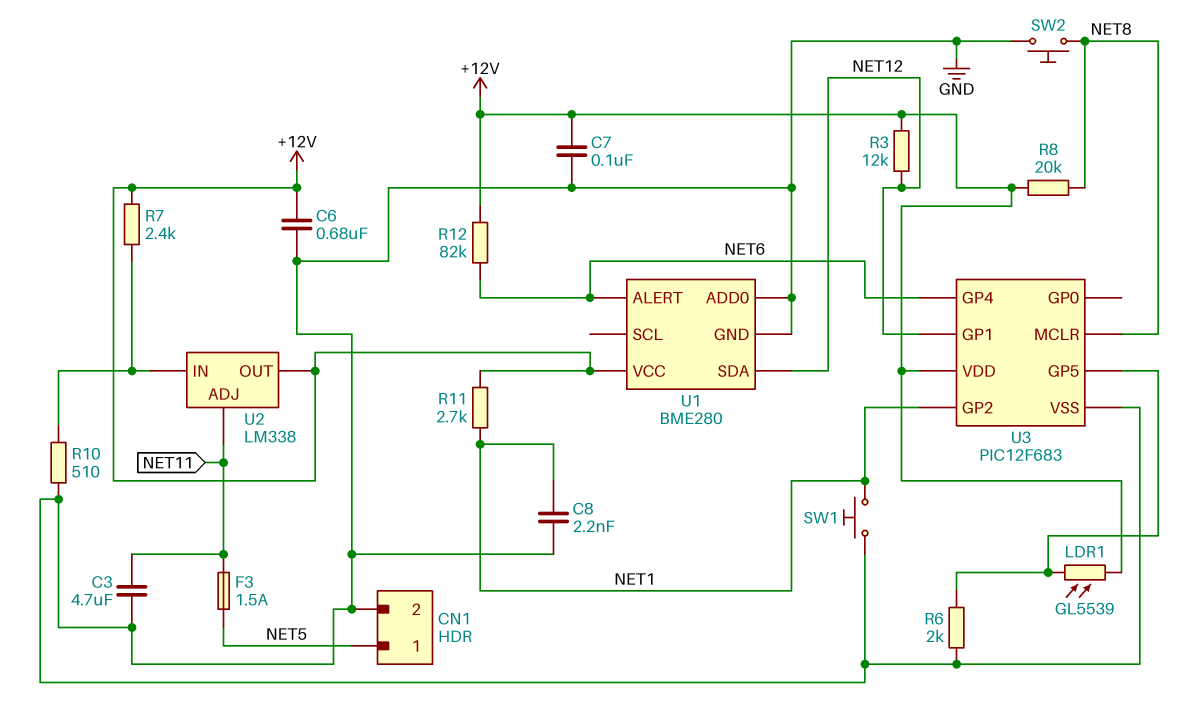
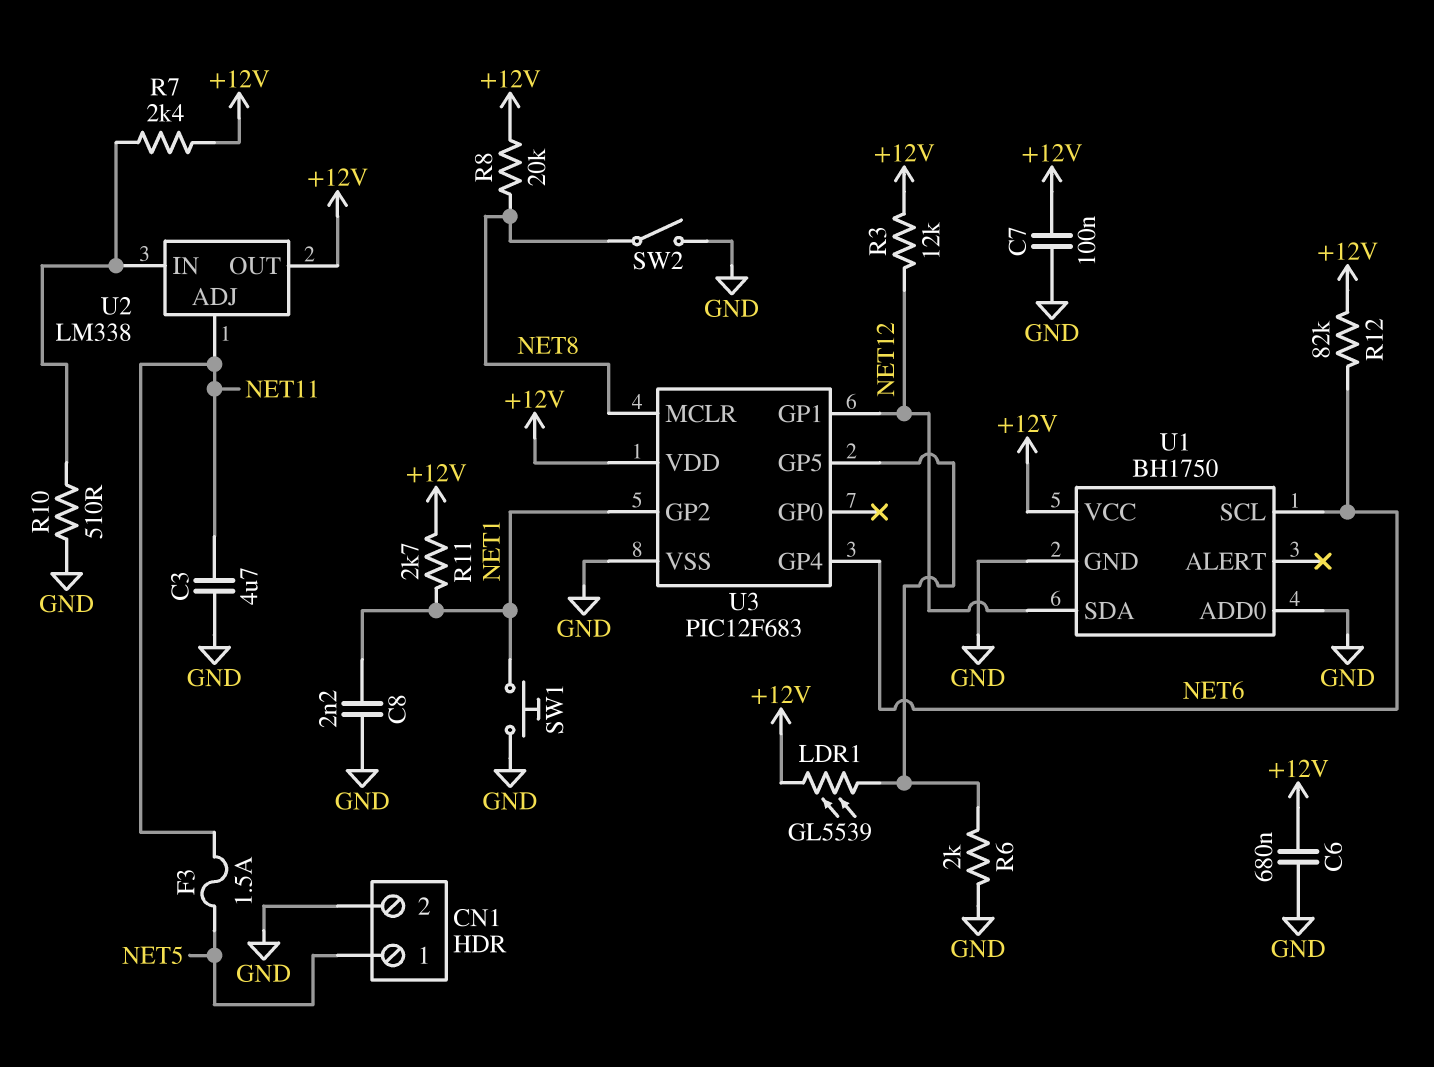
SW2: button (GND, NET8) -> switch (GND, NET8)
U1: BME280 -> BH1750
U1 pin ALERT: NET6 -> none
U1 pin SCL: none -> NET6

